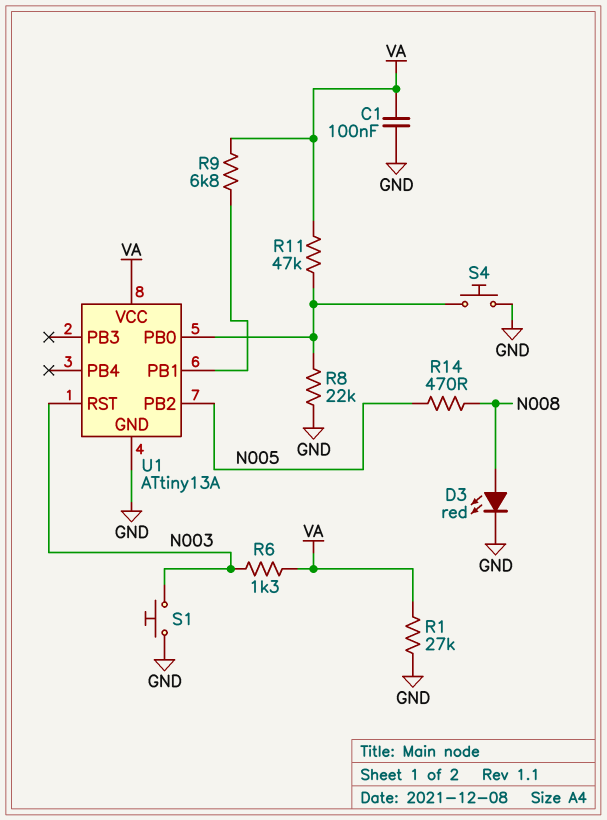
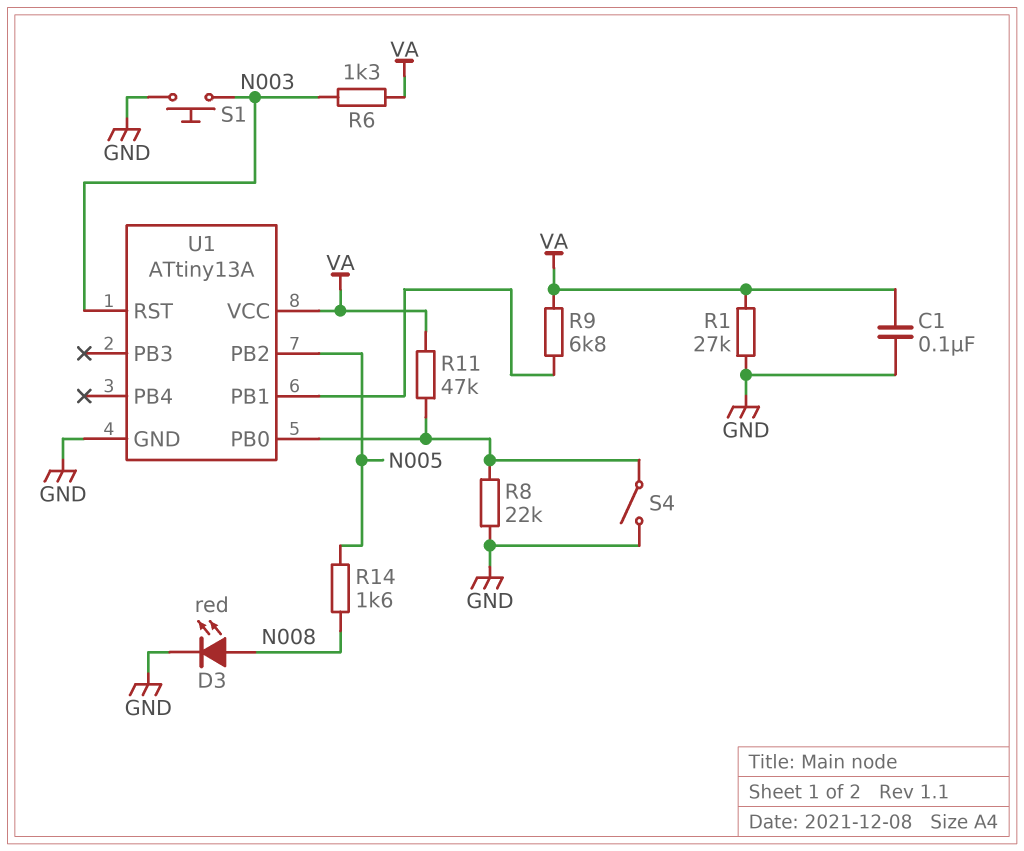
R14: 470 (N005, N008) -> 1.6k (N005, N008)
S4: button (GND, U1/PB0) -> switch (GND, U1/PB0)

